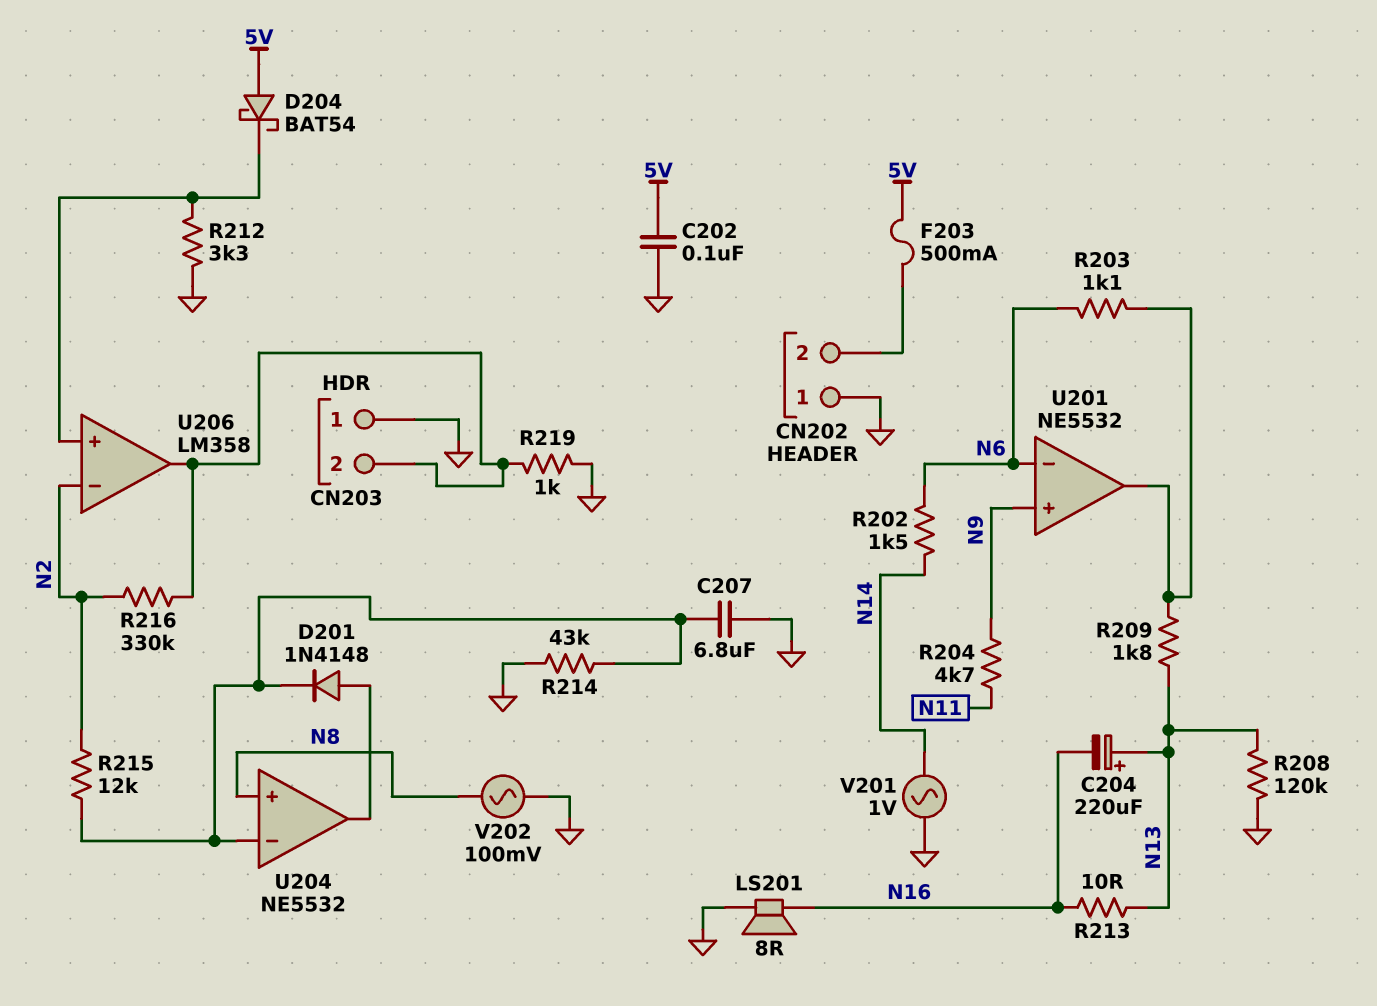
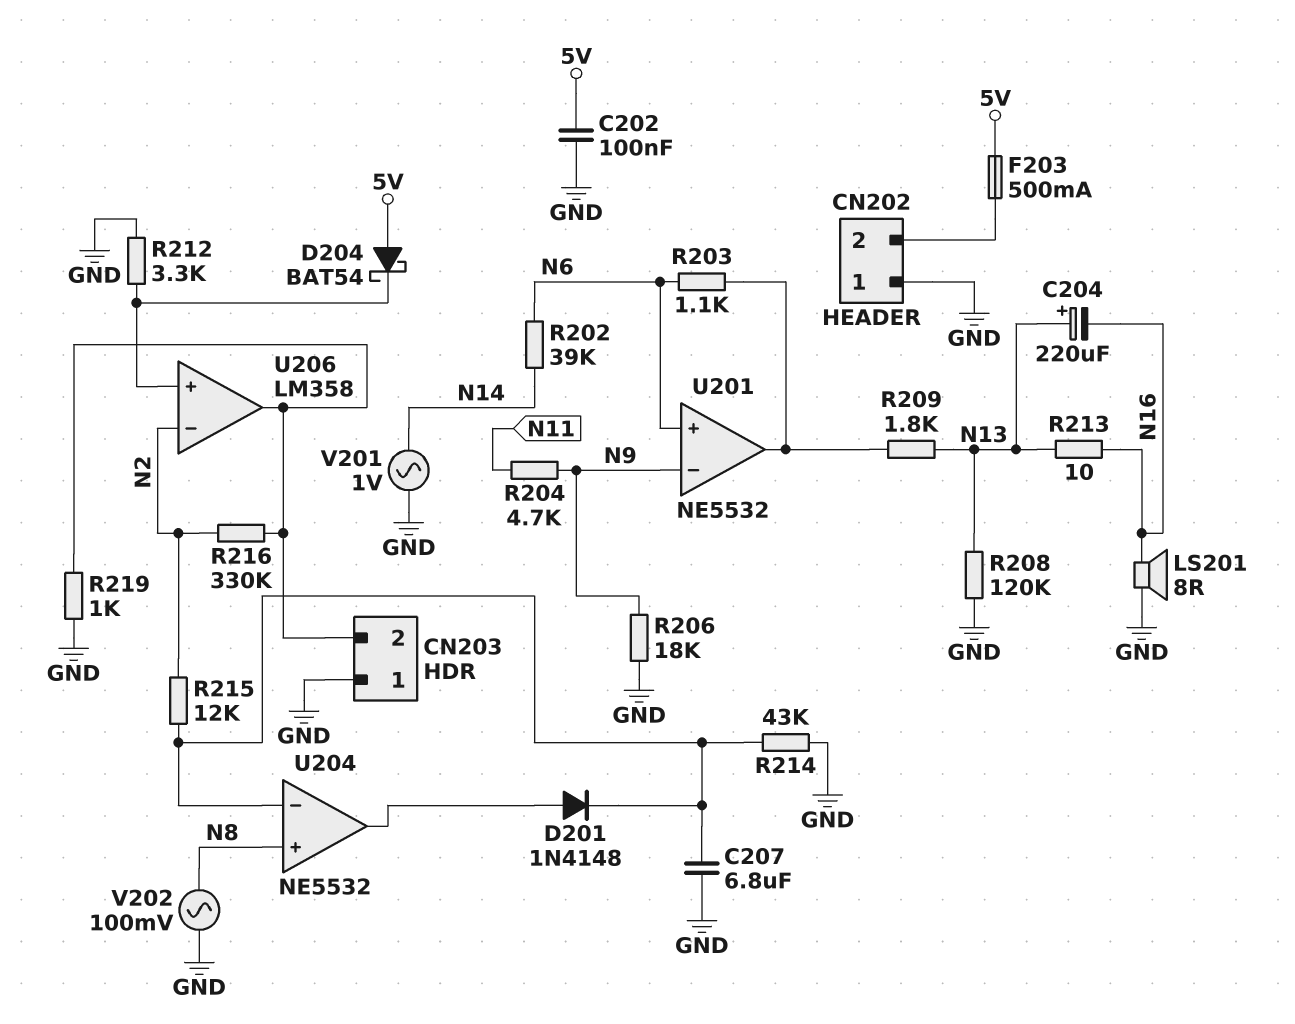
R202: 1.5k (N6, N14) -> 39k (N6, N14)
R206: none -> 18k (GND, N9)
U201 pin in+: N9 -> N6
U201 pin in-: N6 -> N9

